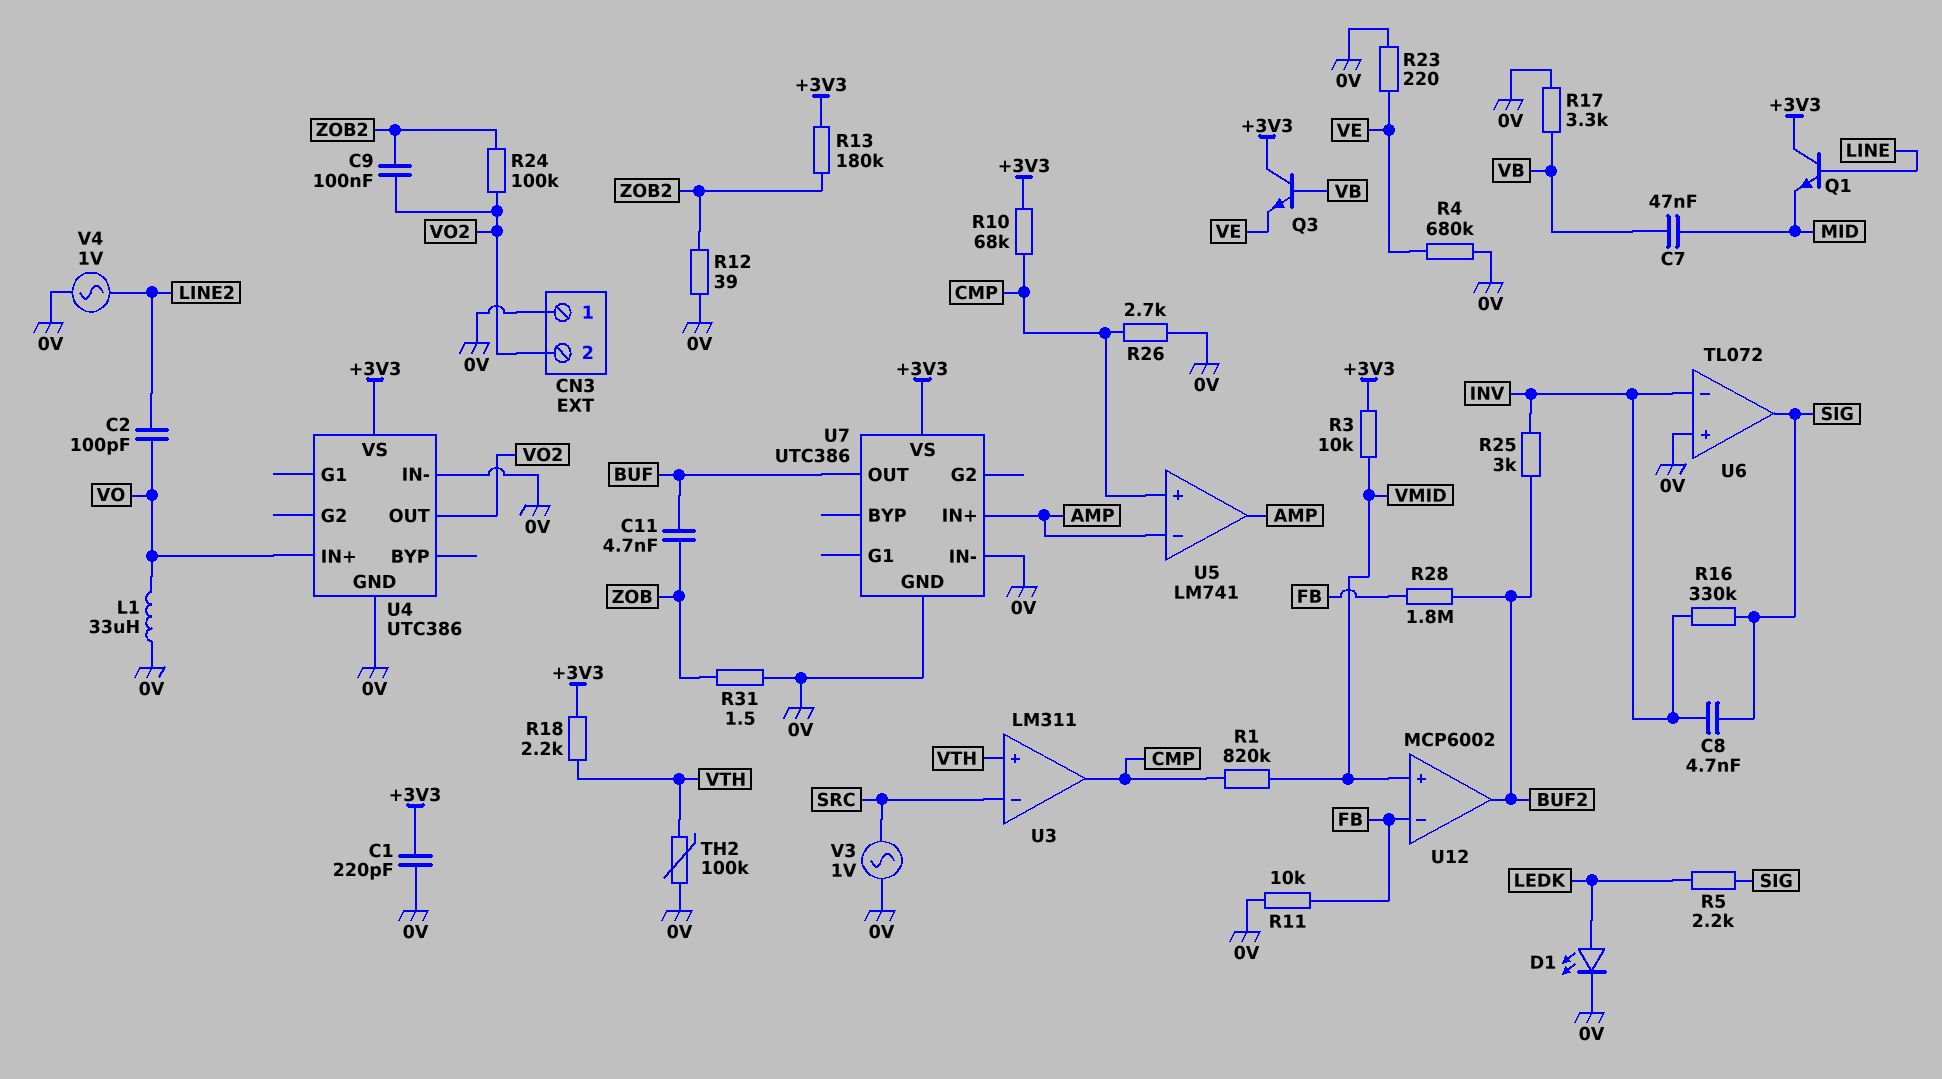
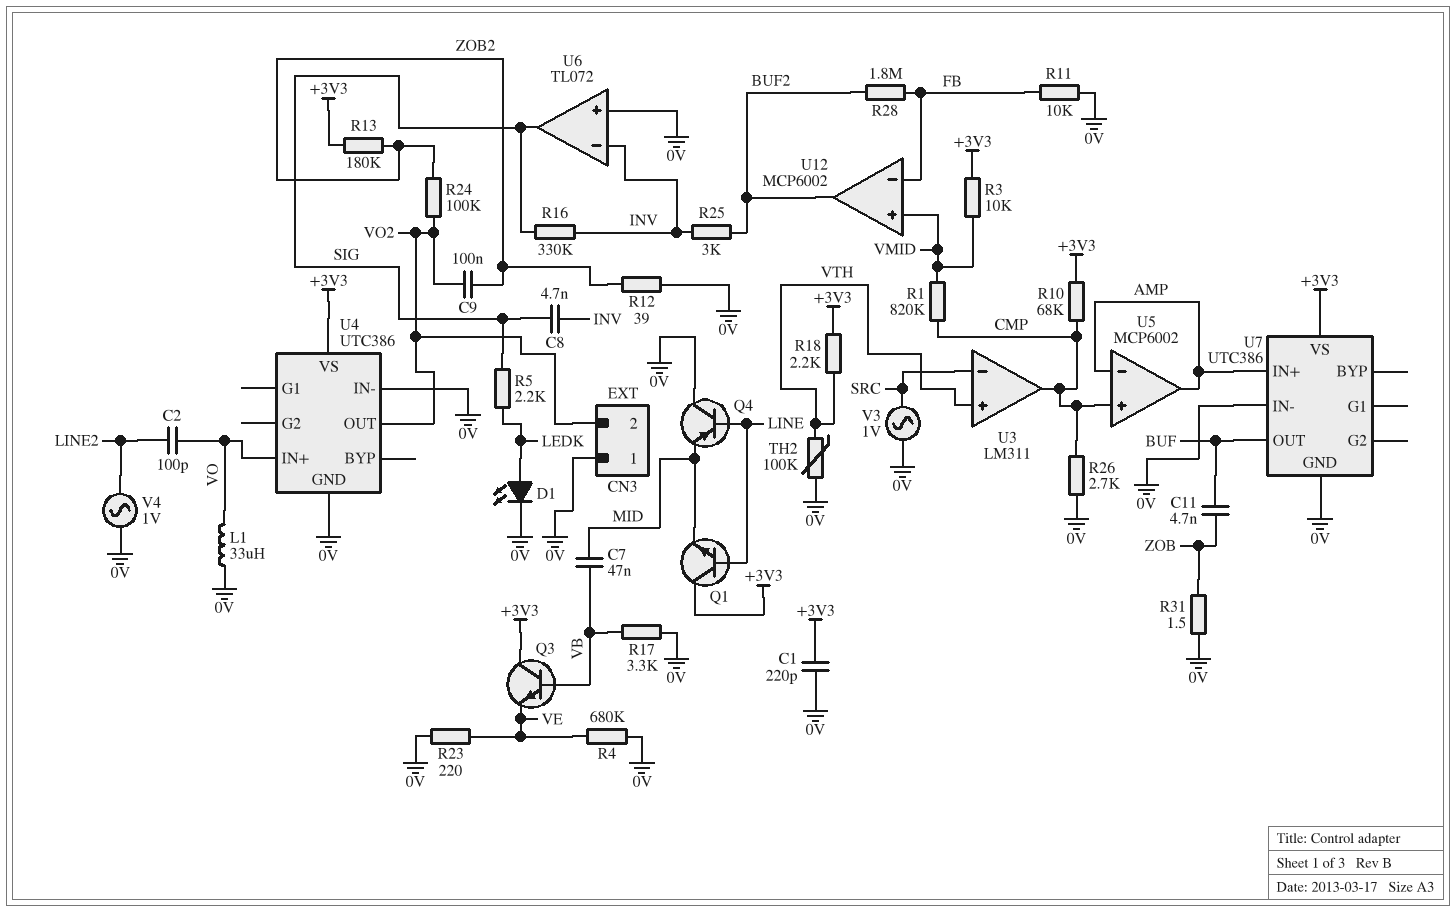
Q4: none -> PNP (B LINE, C 0V, E MID)
U5: LM741 -> MCP6002

